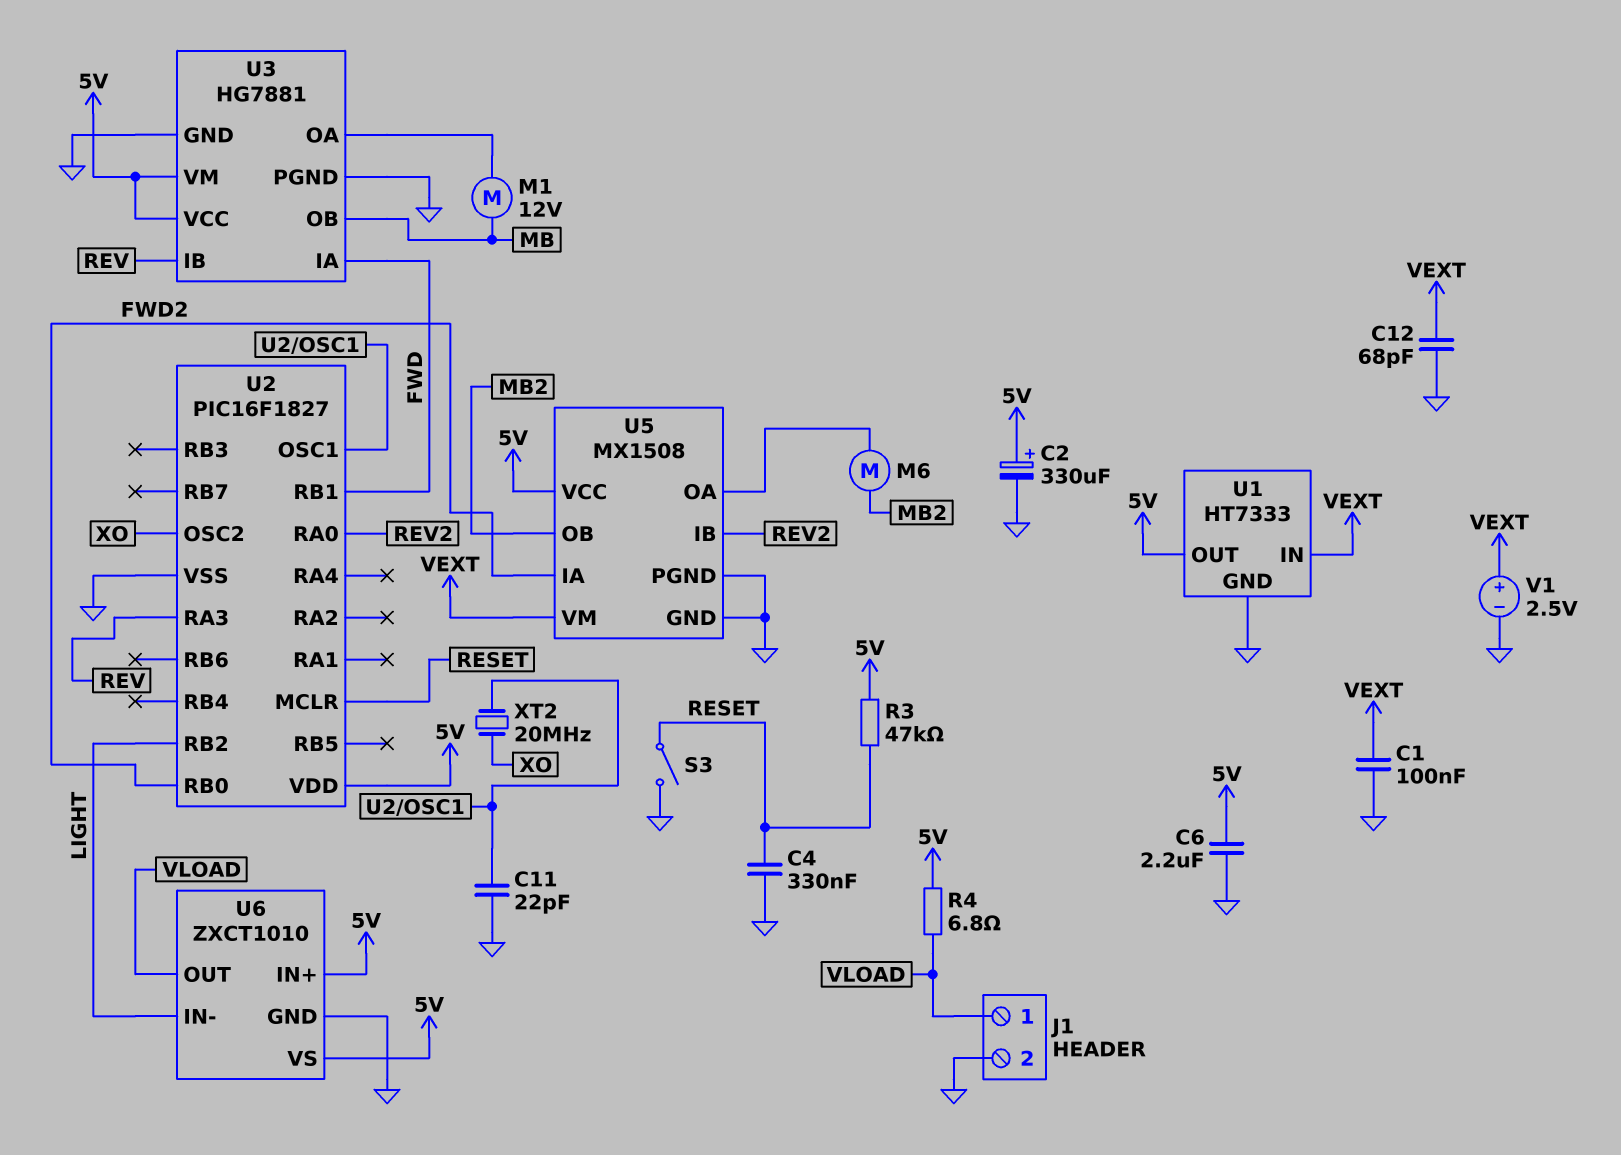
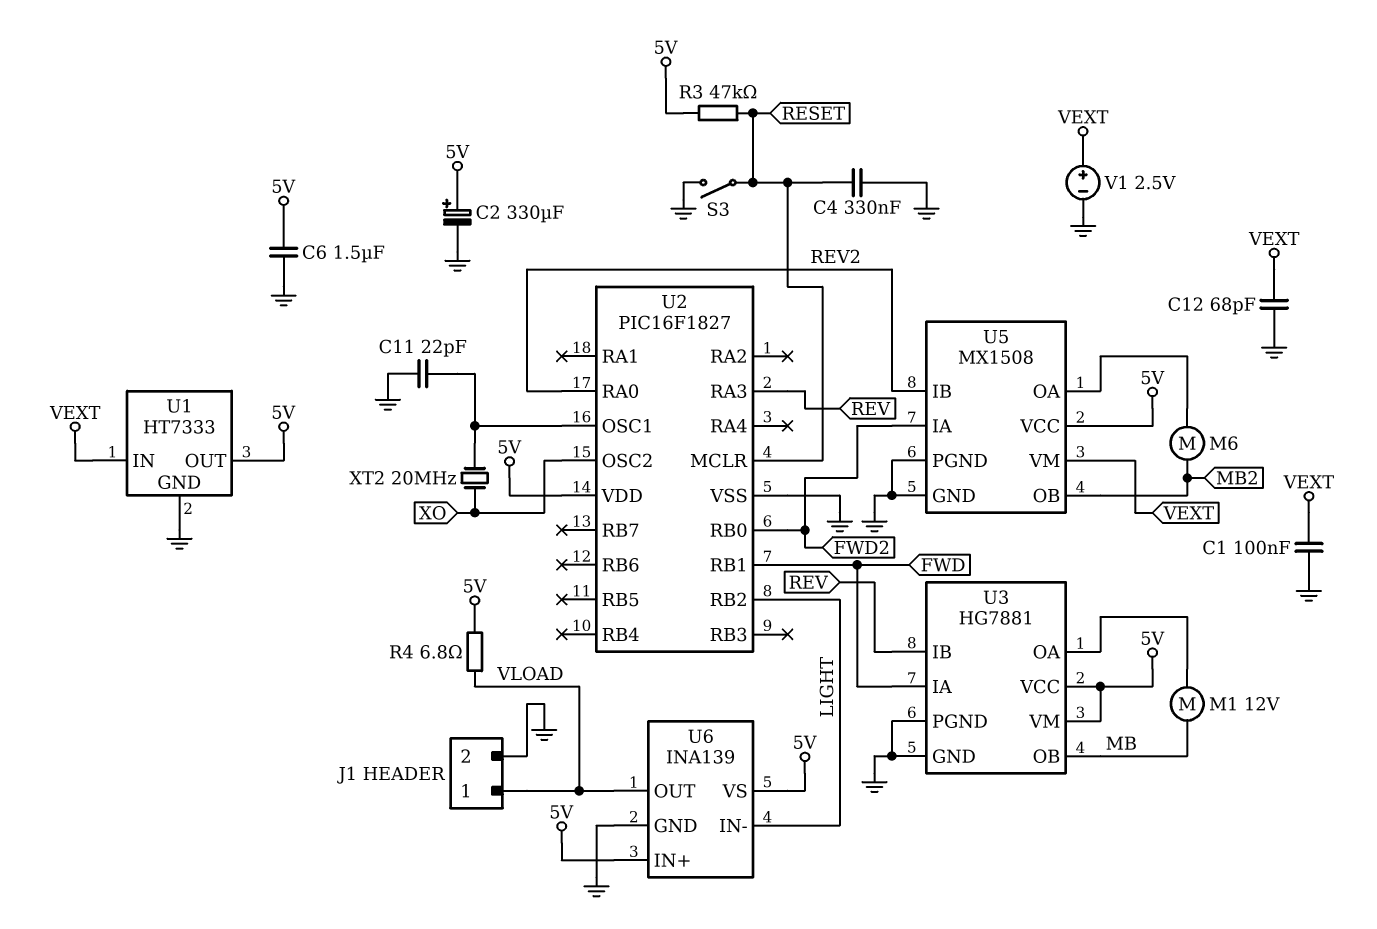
C6: 2.2uF (5V, GND) -> 1.5uF (5V, GND)
U6: ZXCT1010 -> INA139

